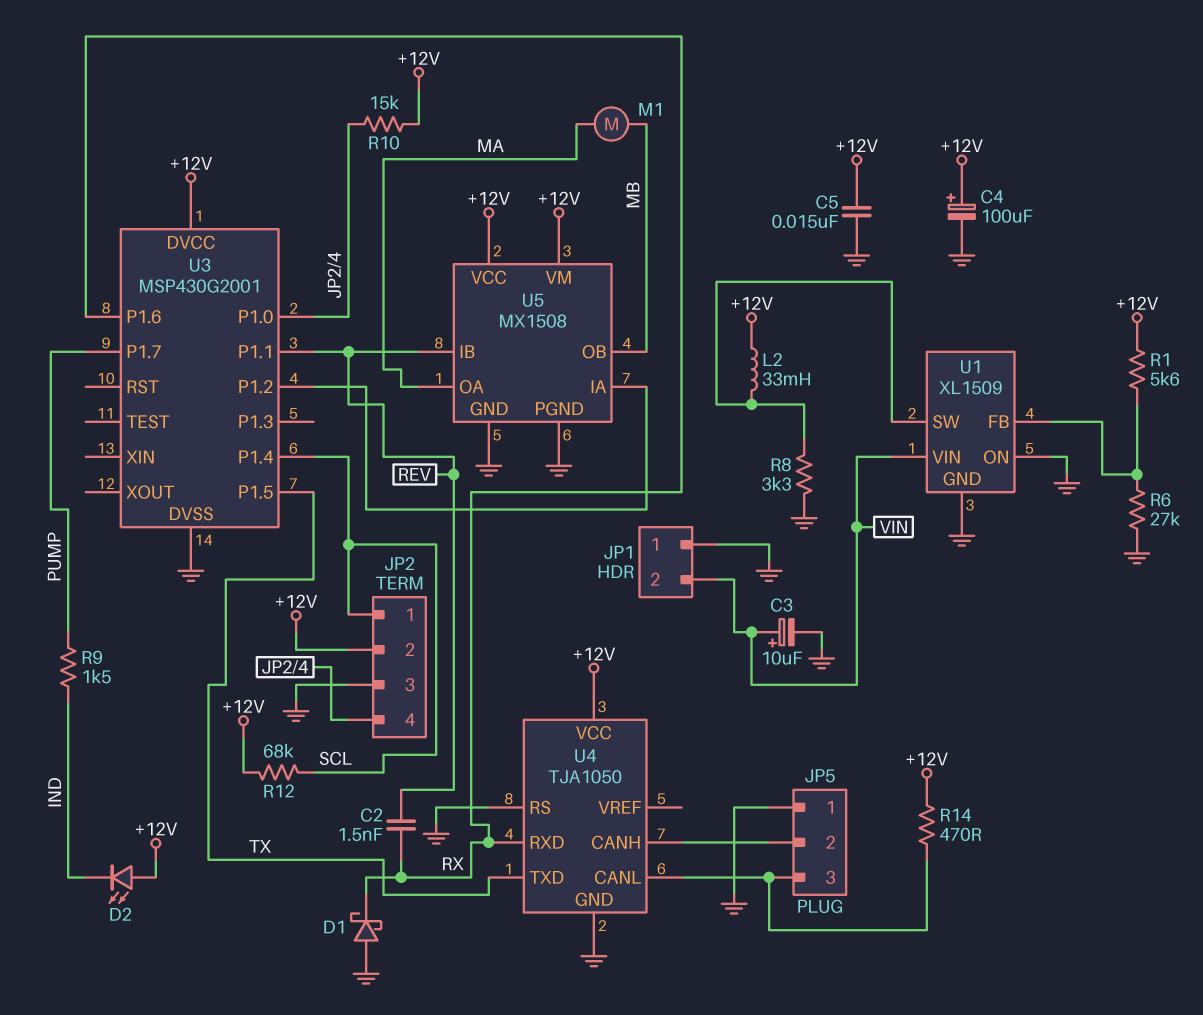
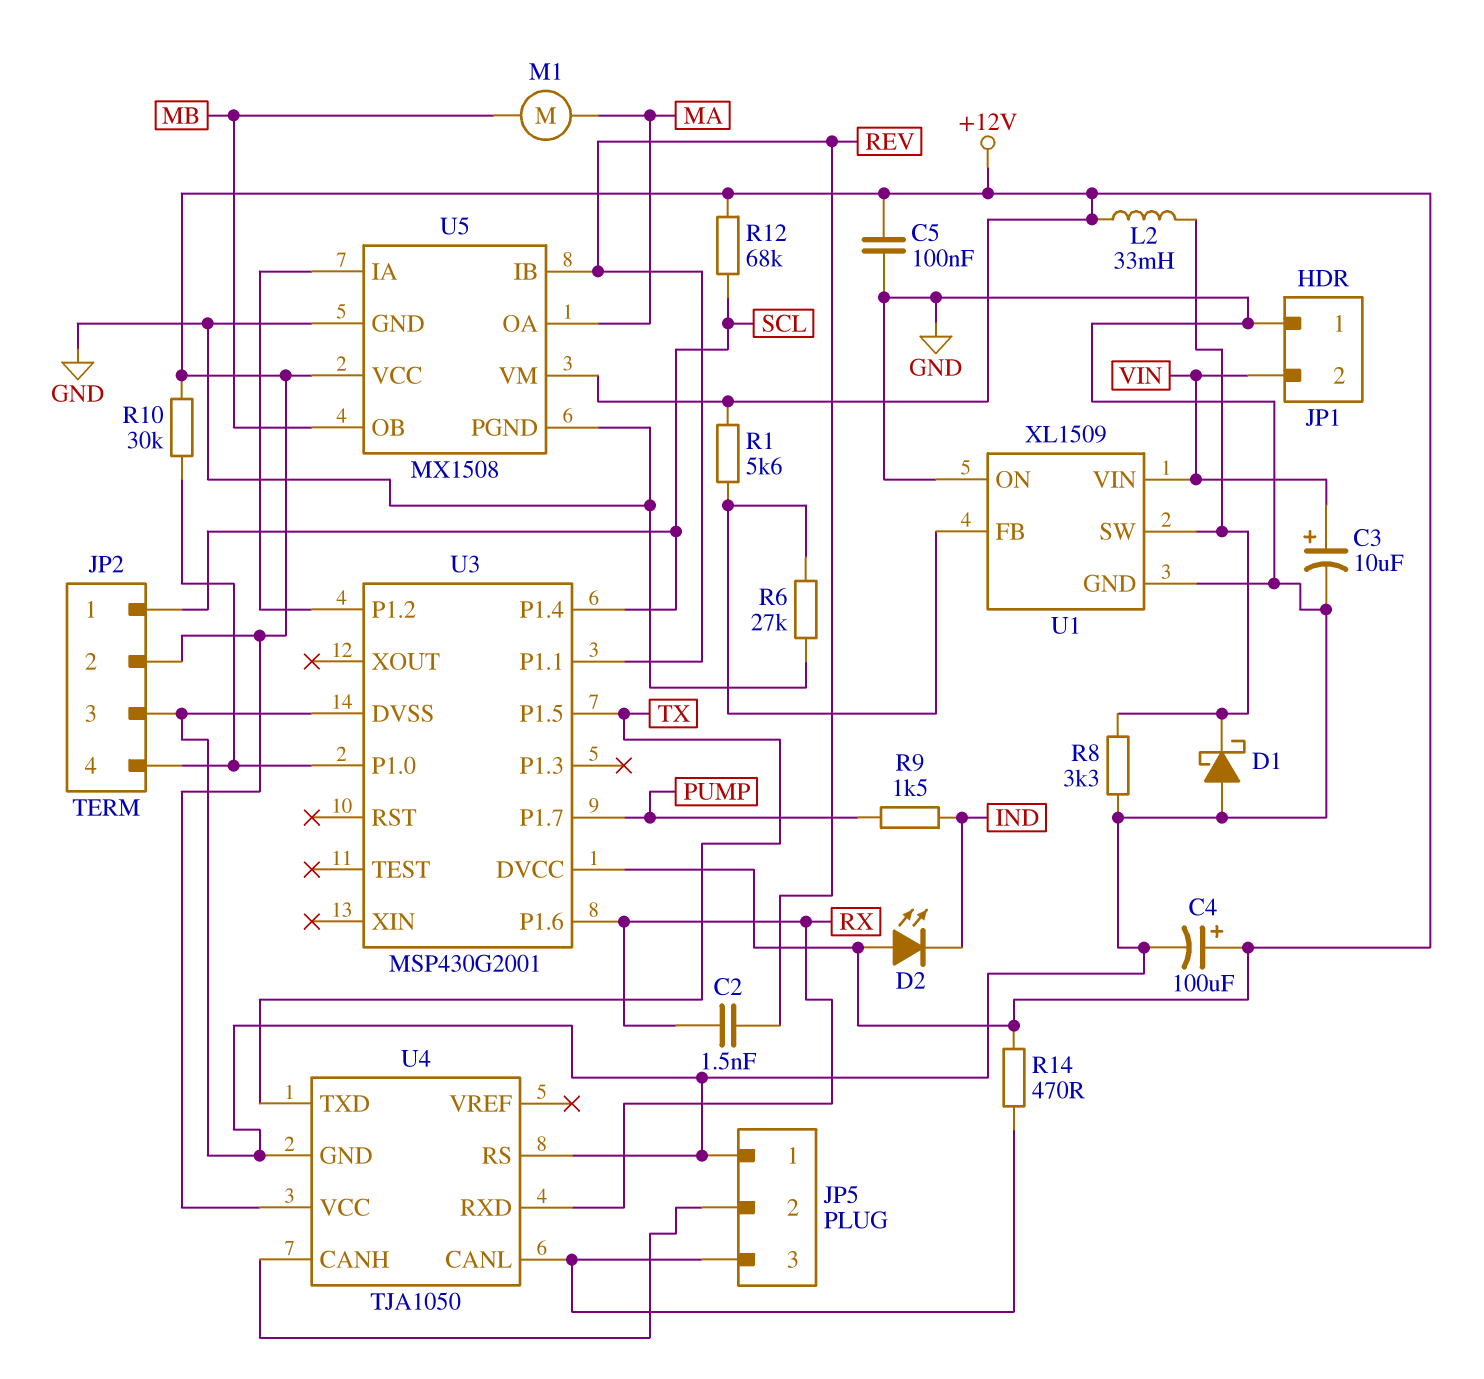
C5: 15nF (+12V, GND) -> 100nF (+12V, GND)
D1: schottky (A GND, K RX) -> schottky (A GND, K U1/SW)
R10: 15k (+12V, JP2/4) -> 30k (+12V, JP2/4)

